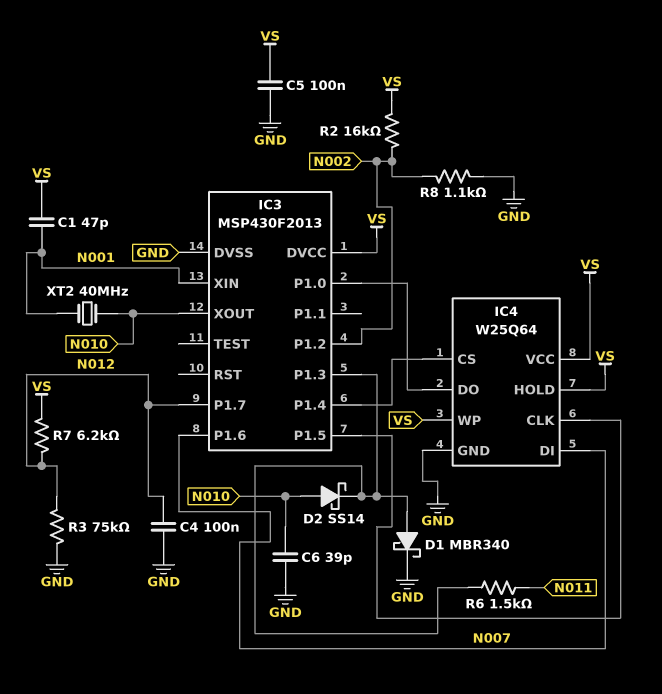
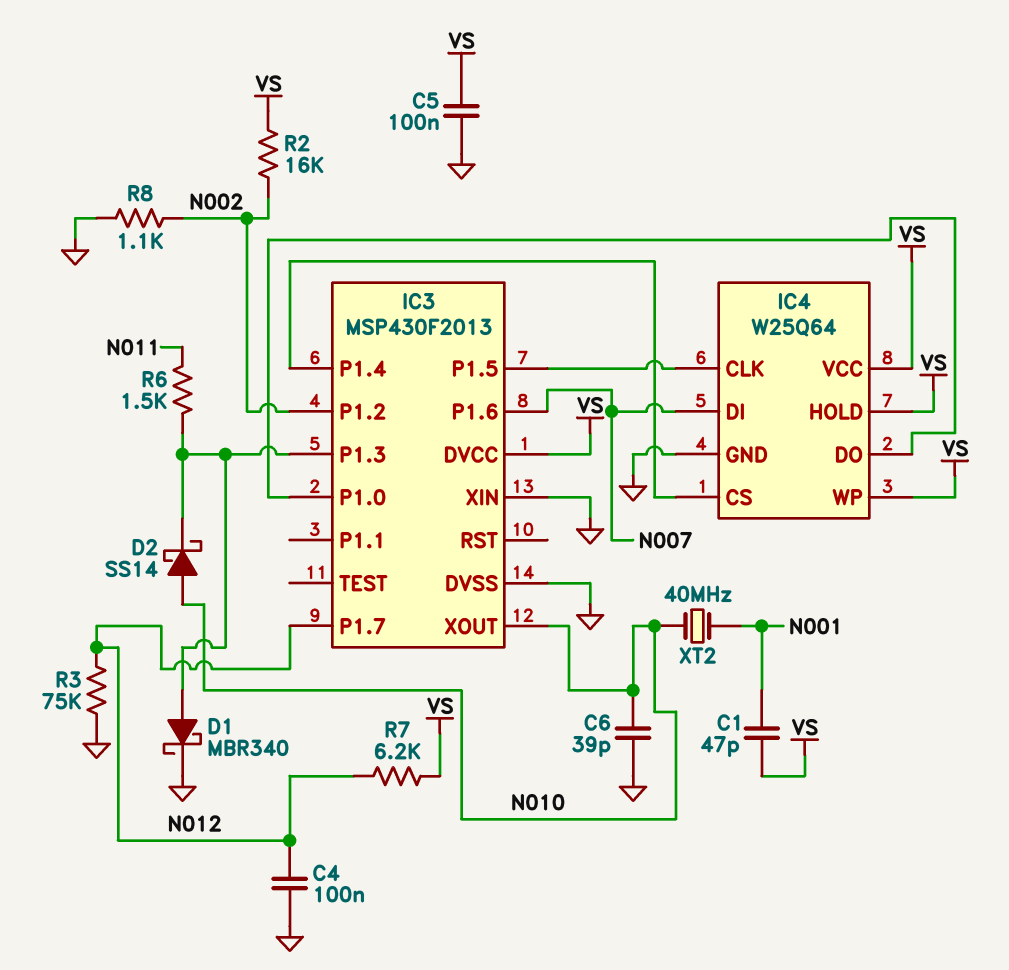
IC3 pin XIN: N001 -> GND

